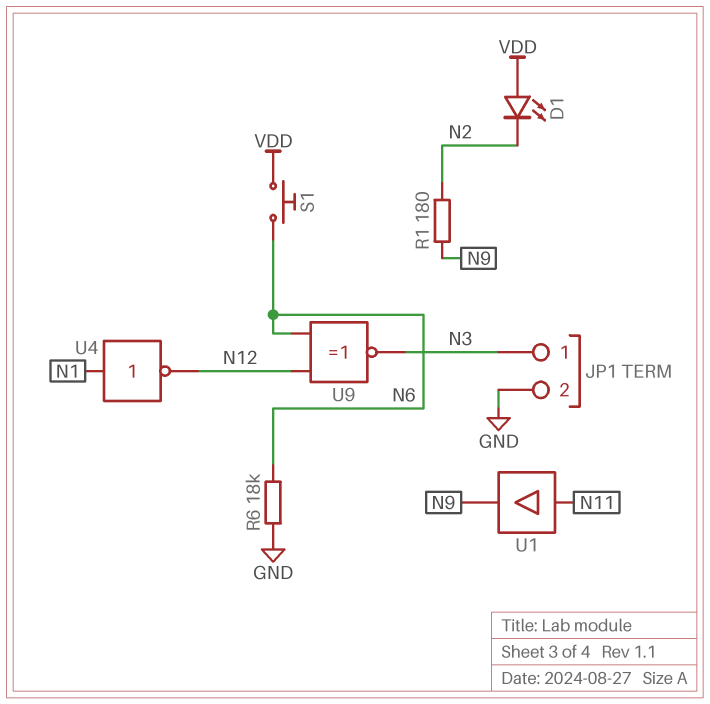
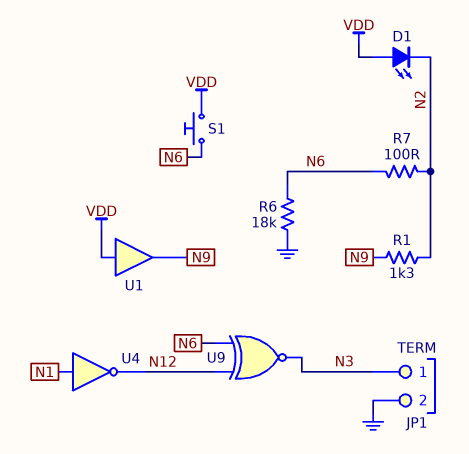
R1: 180 (N2, N9) -> 1.3k (N2, N9)
R7: none -> 100 (N2, N6)
U1: buffer (in N11, out N9) -> buffer (in VDD, out N9)

